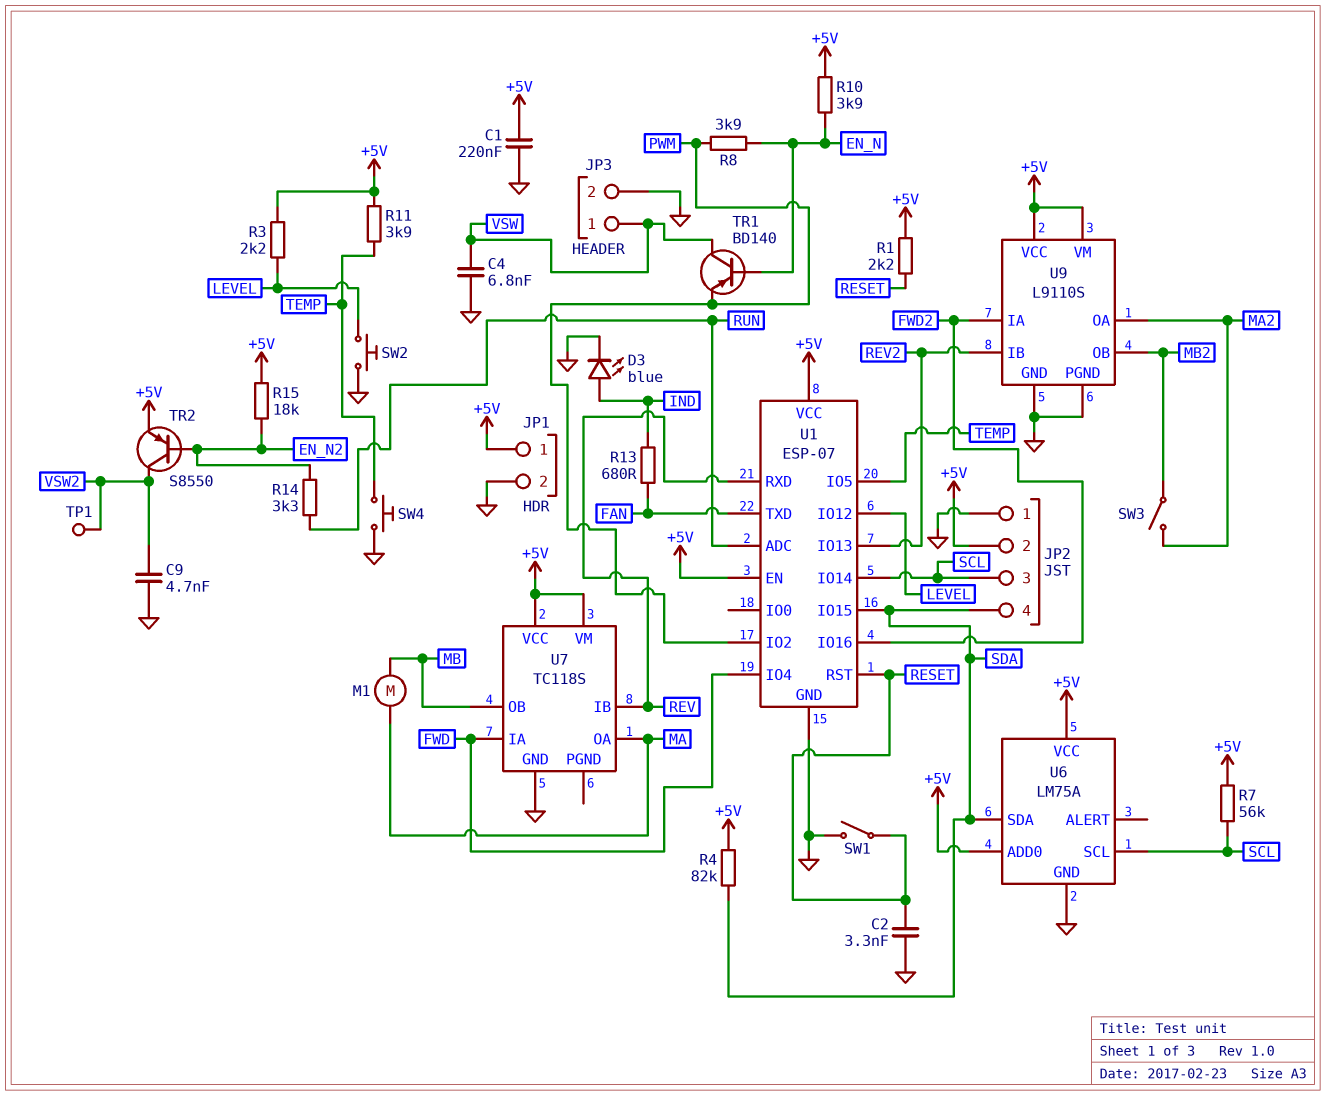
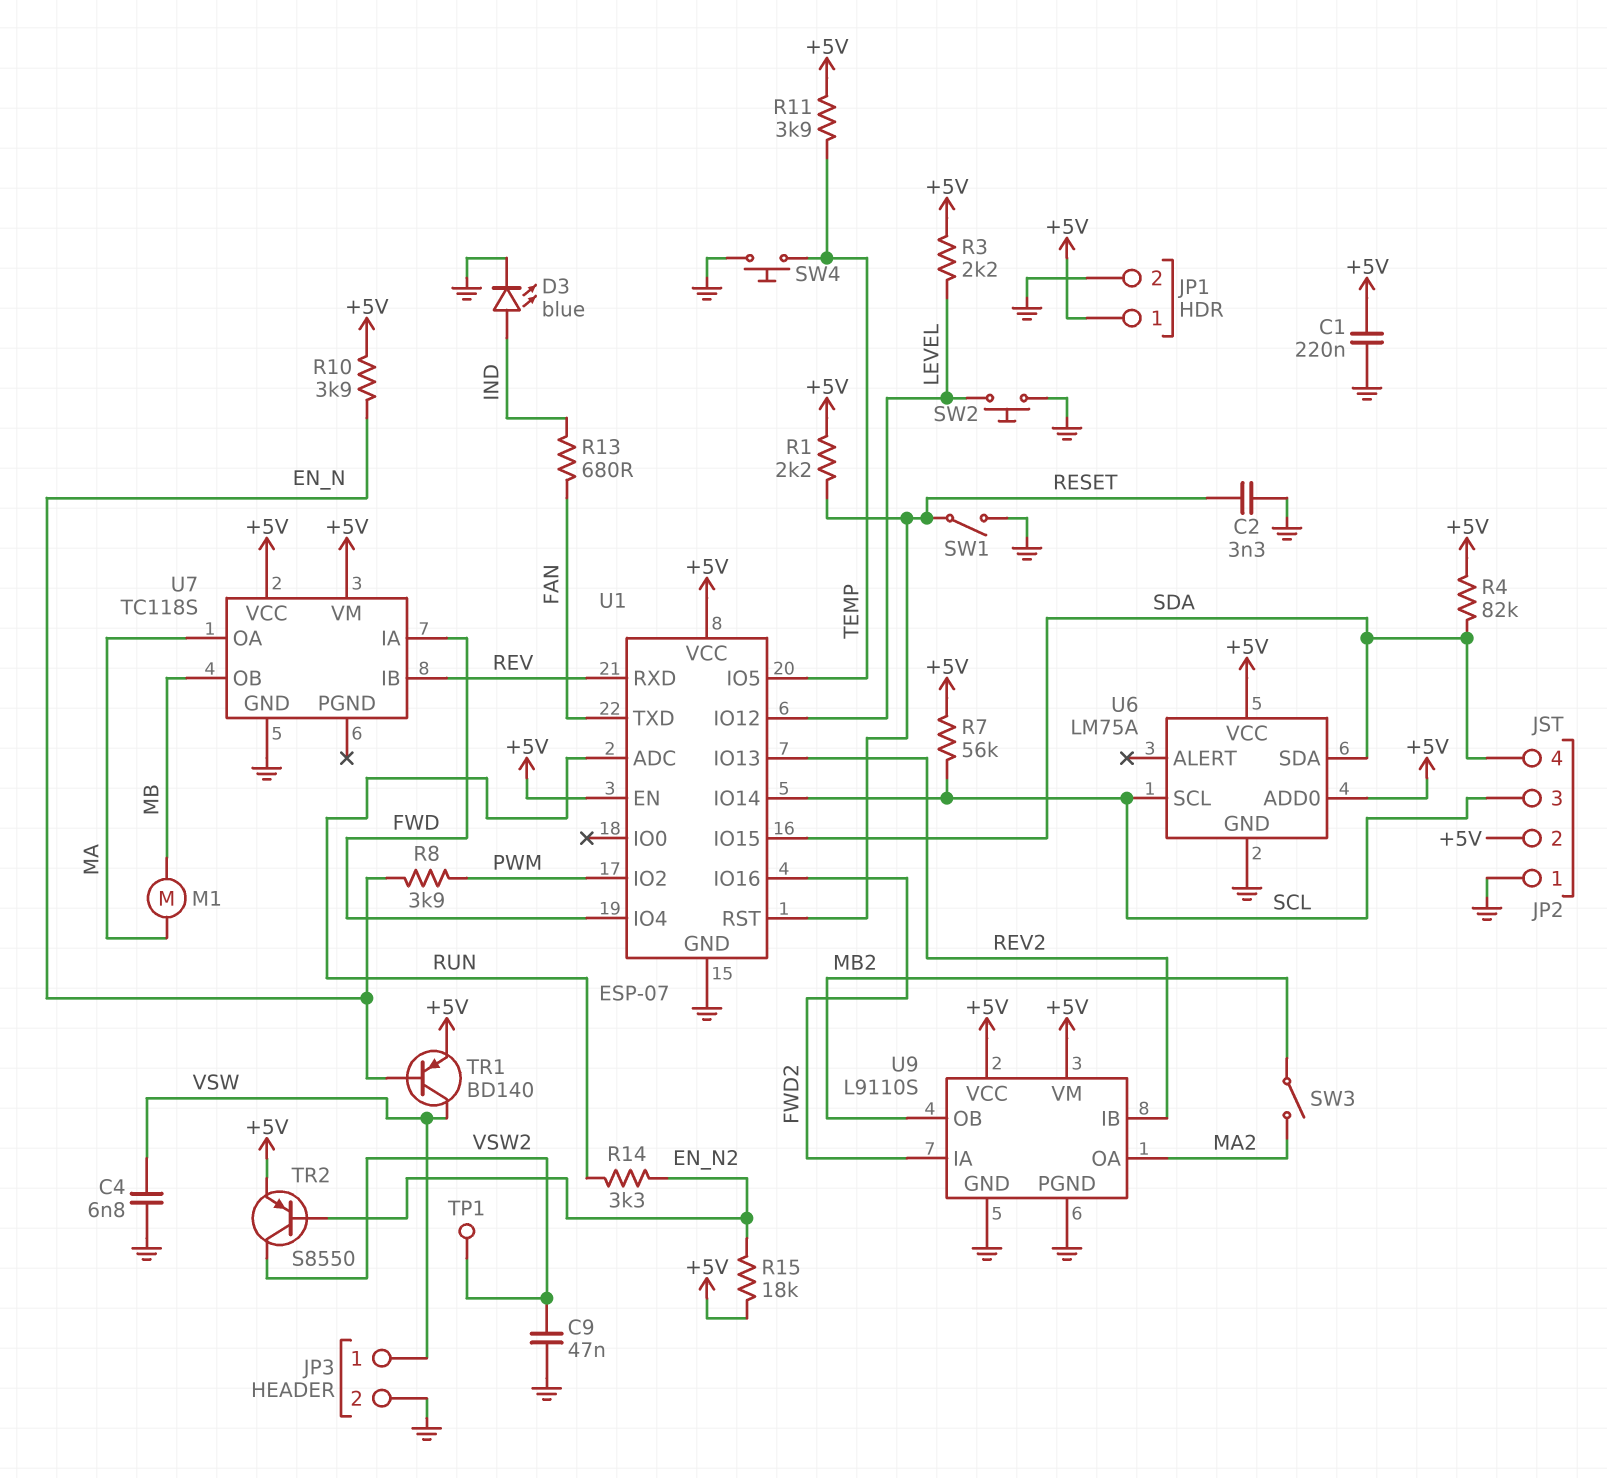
C9: 4.7nF (GND, VSW2) -> 47nF (GND, VSW2)
TR1: PNP BD140 (B EN_N, C VSW, E PWM) -> PNP BD140 (B EN_N, C VSW, E +5V)

